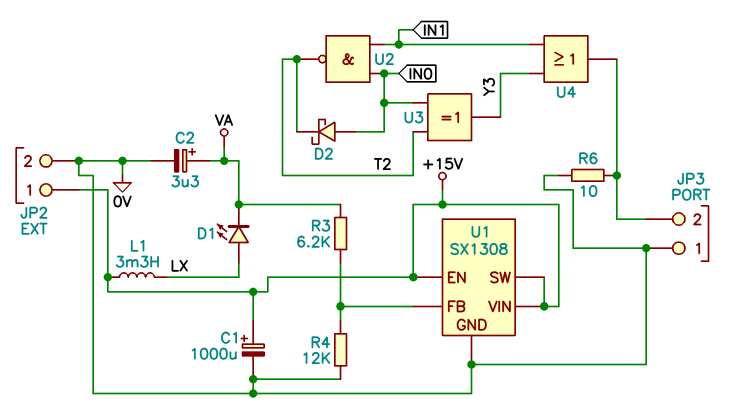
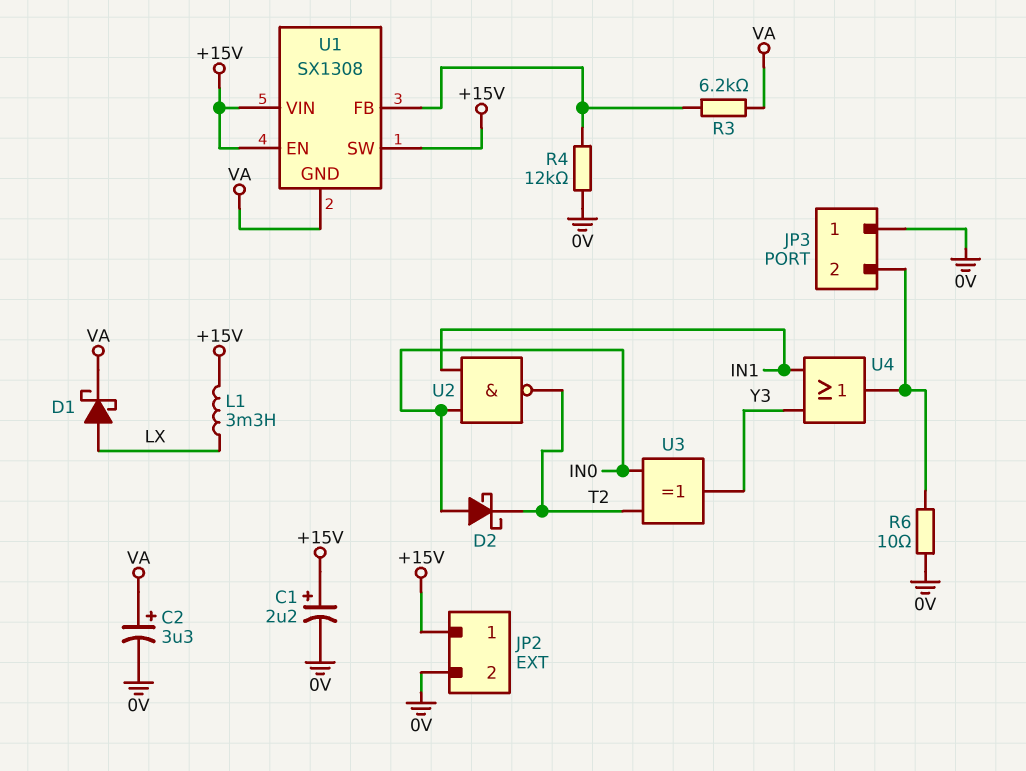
C1: 1000uF (plus +15V, minus 0V) -> 2.2uF (plus +15V, minus 0V)
D1: LED (A LX, K VA) -> schottky (A LX, K VA)
U1 pin GND: 0V -> VA

